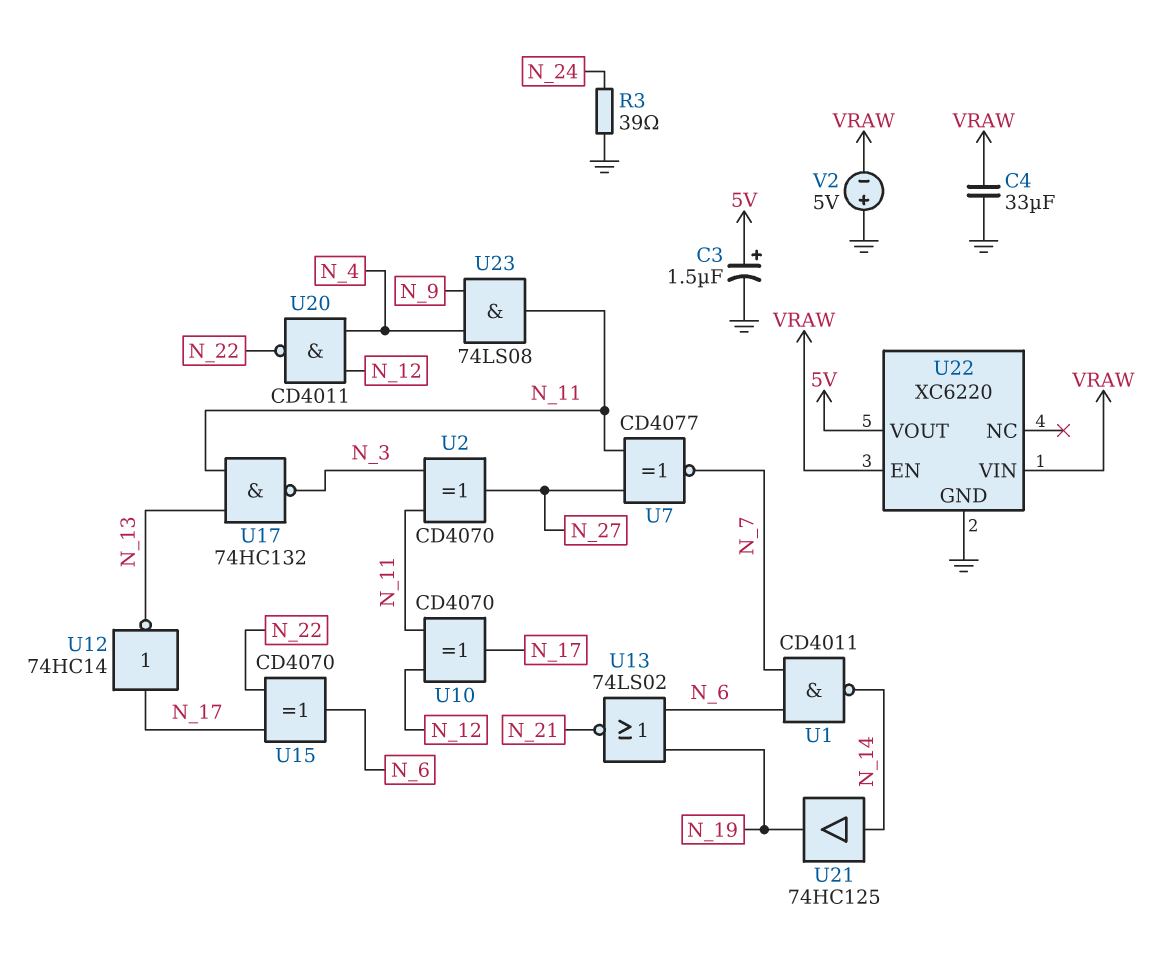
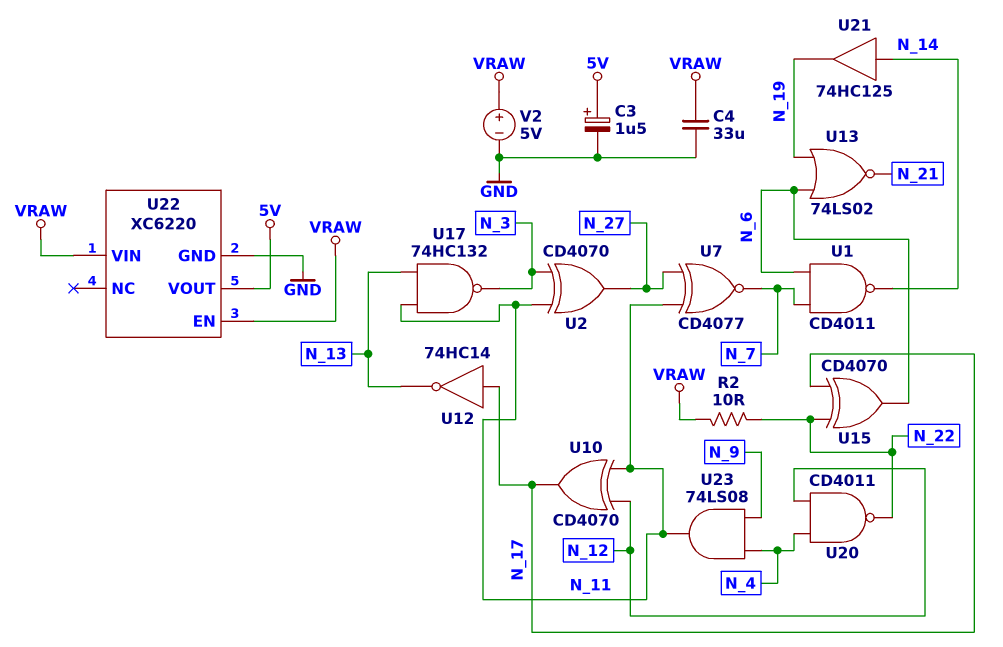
R2: none -> 10 (N_22, VRAW)
R3: 39 (GND, N_24) -> none
V2: 5V (plus GND, minus VRAW) -> 5V (plus VRAW, minus GND)

